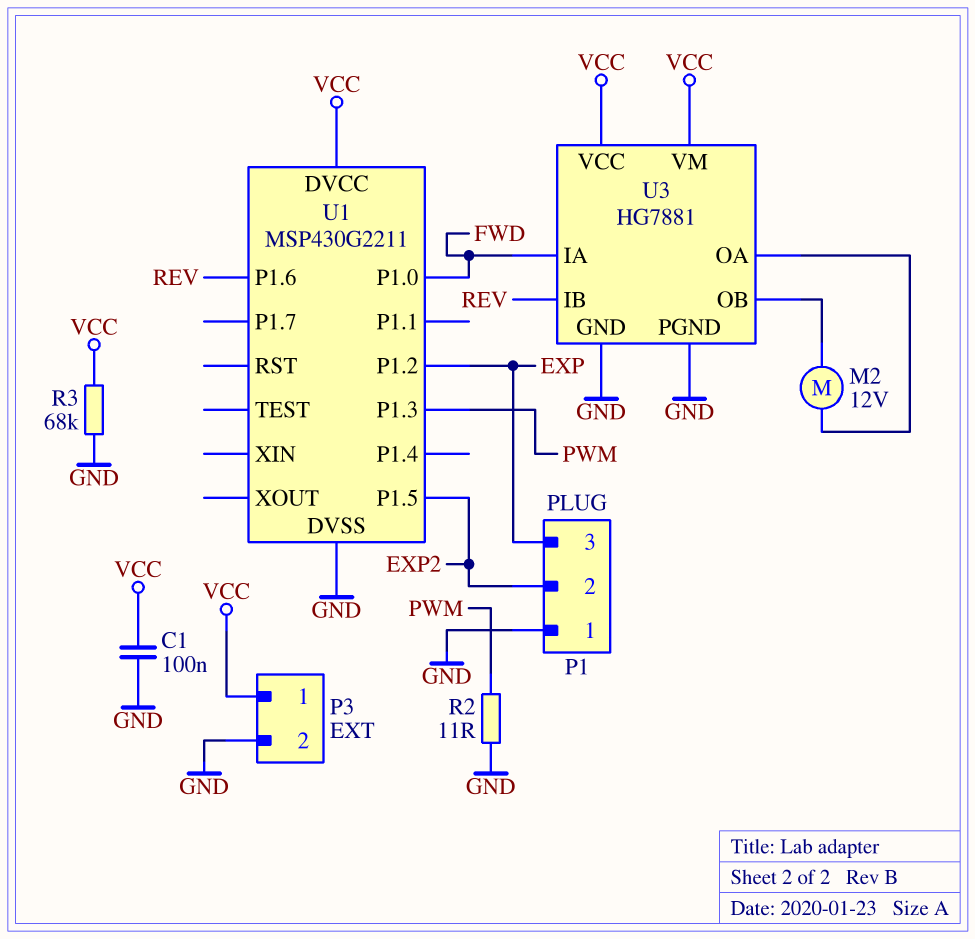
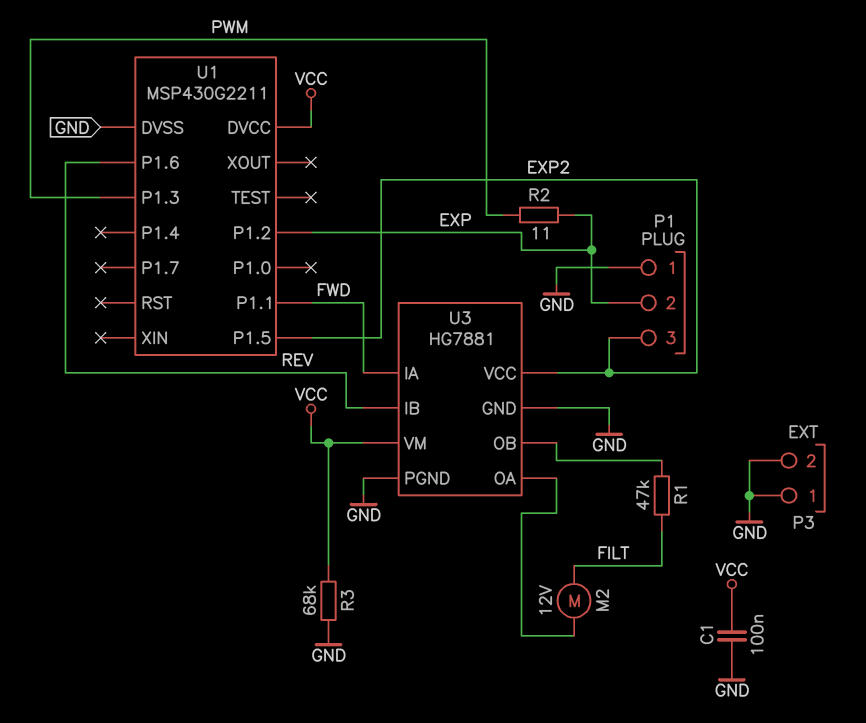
M2: motor 12V (U3/OA, U3/OB) -> motor 12V (FILT, U3/OA)
P1 pin 2: EXP2 -> EXP
P1 pin 3: EXP -> EXP2
P3 pin 1: VCC -> GND
R1: none -> 47k (FILT, U3/OB)
R2: 11 (GND, PWM) -> 11 (EXP, PWM)
U1 pin P1.0: FWD -> none
U1 pin P1.1: none -> FWD
U3 pin VCC: VCC -> EXP2

